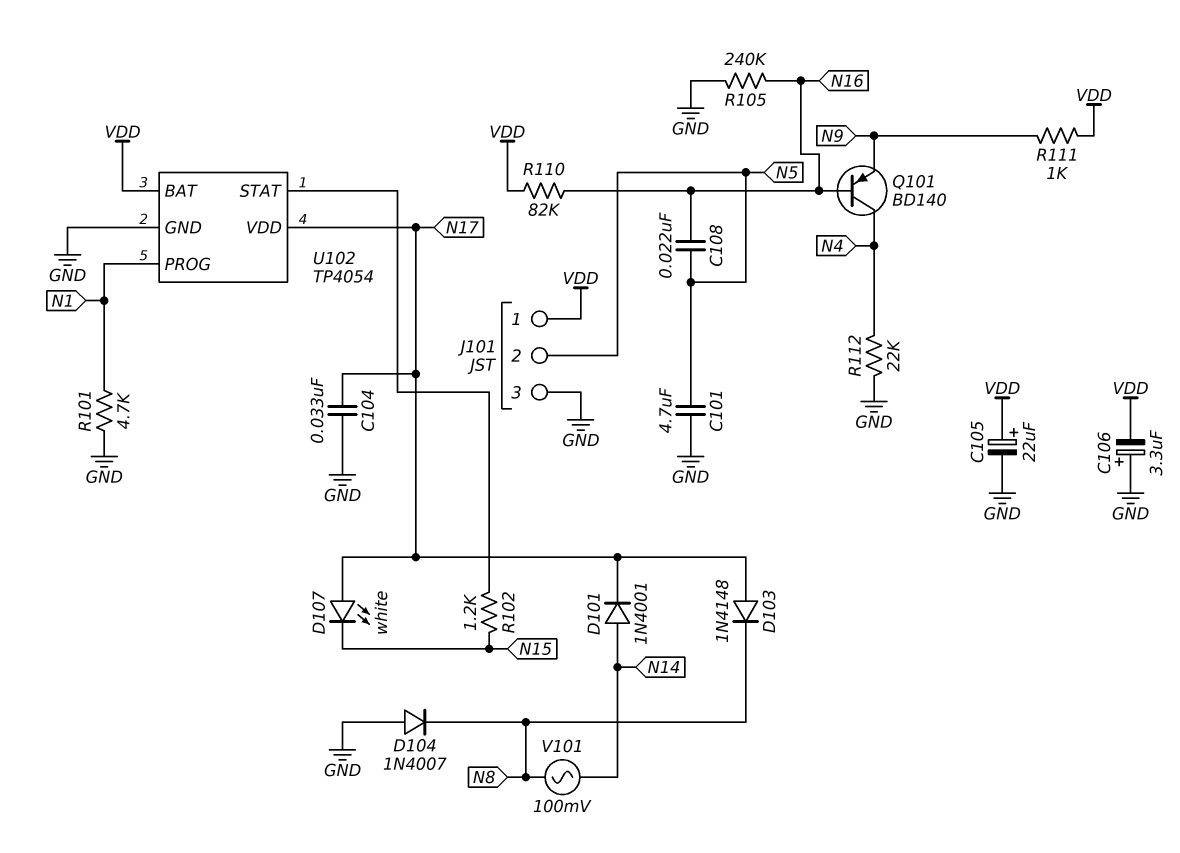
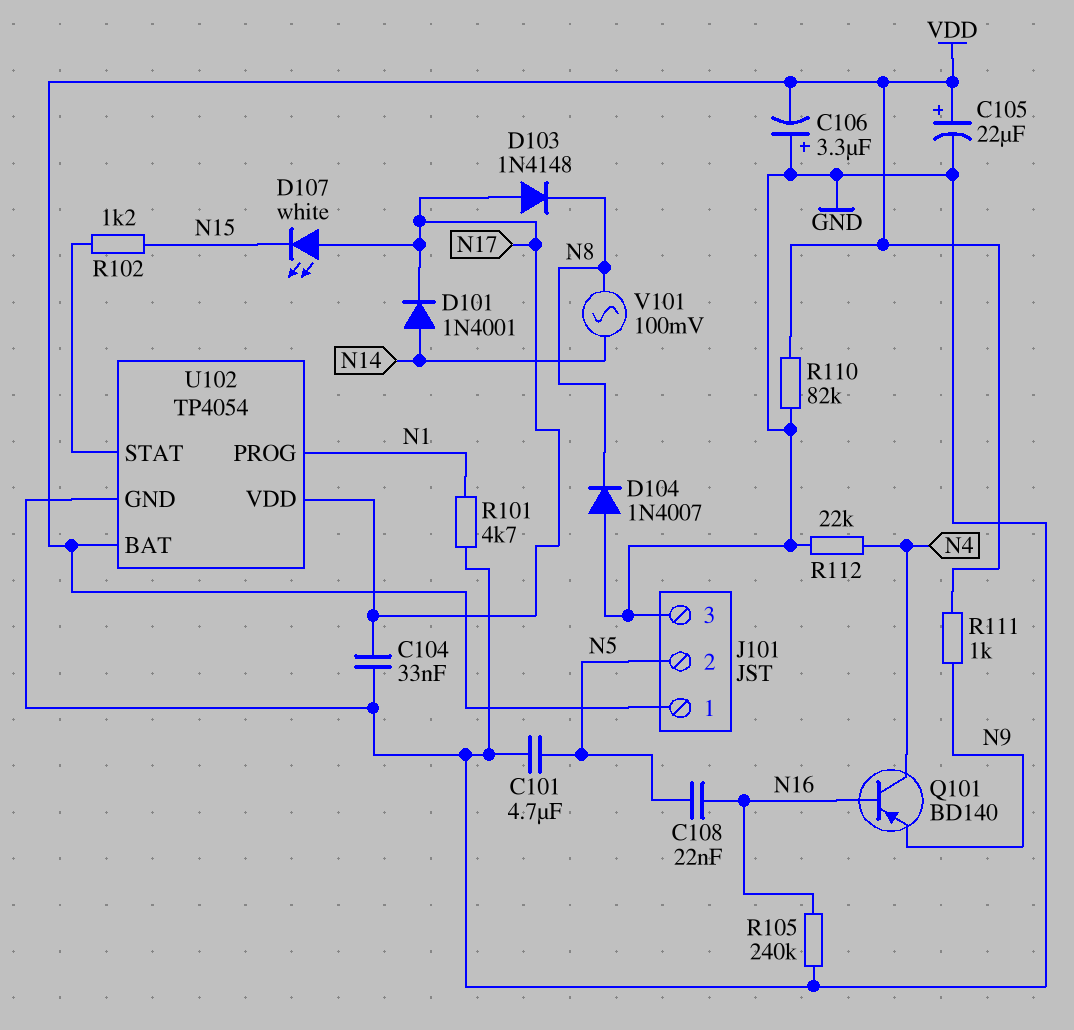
R110: 82k (N16, VDD) -> 82k (GND, VDD)

